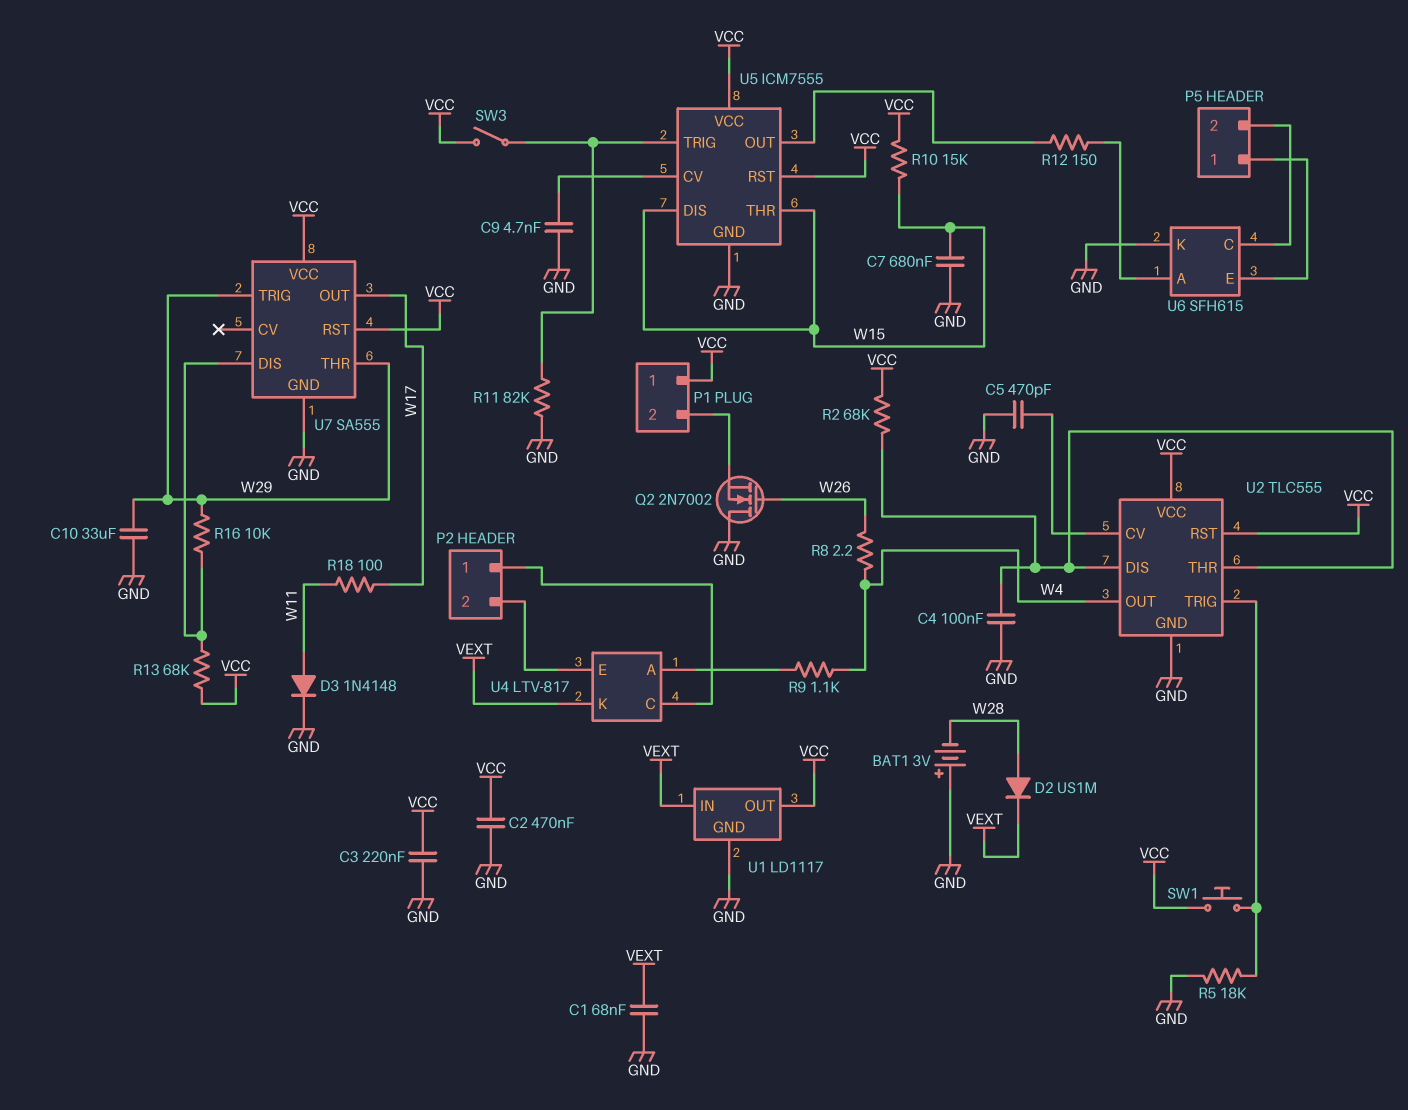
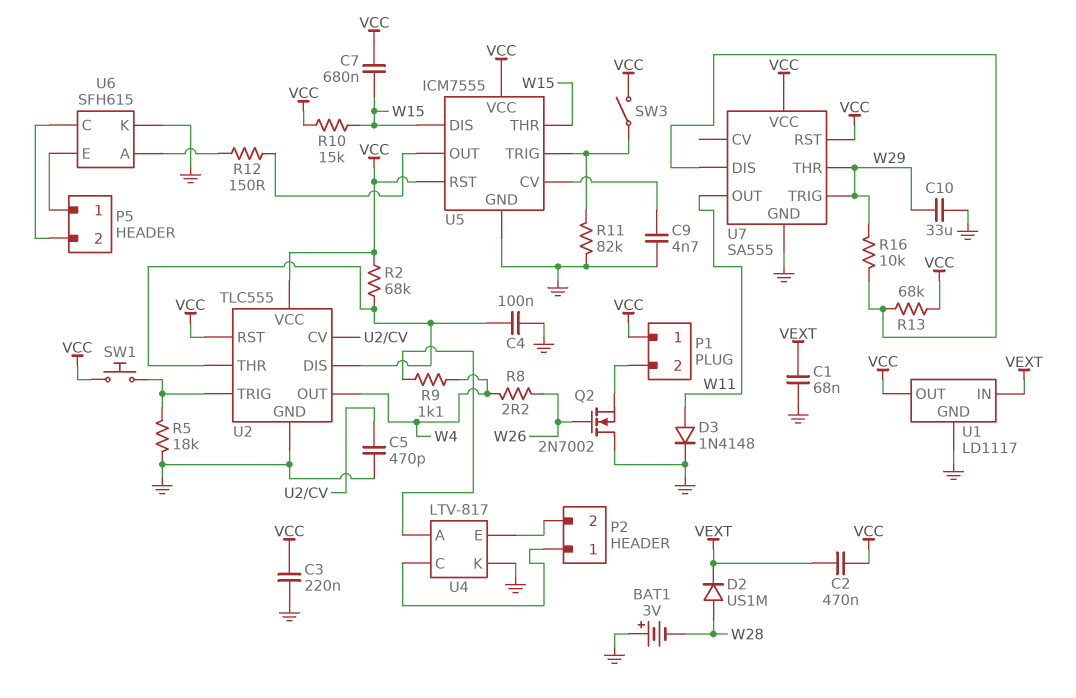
C2: 470nF (GND, VCC) -> 470nF (VCC, VEXT)
C7: 680nF (GND, W15) -> 680nF (VCC, W15)
R18: 100 (W11, W17) -> none
U4 pin K: VEXT -> GND
U7 pin OUT: W17 -> W11

